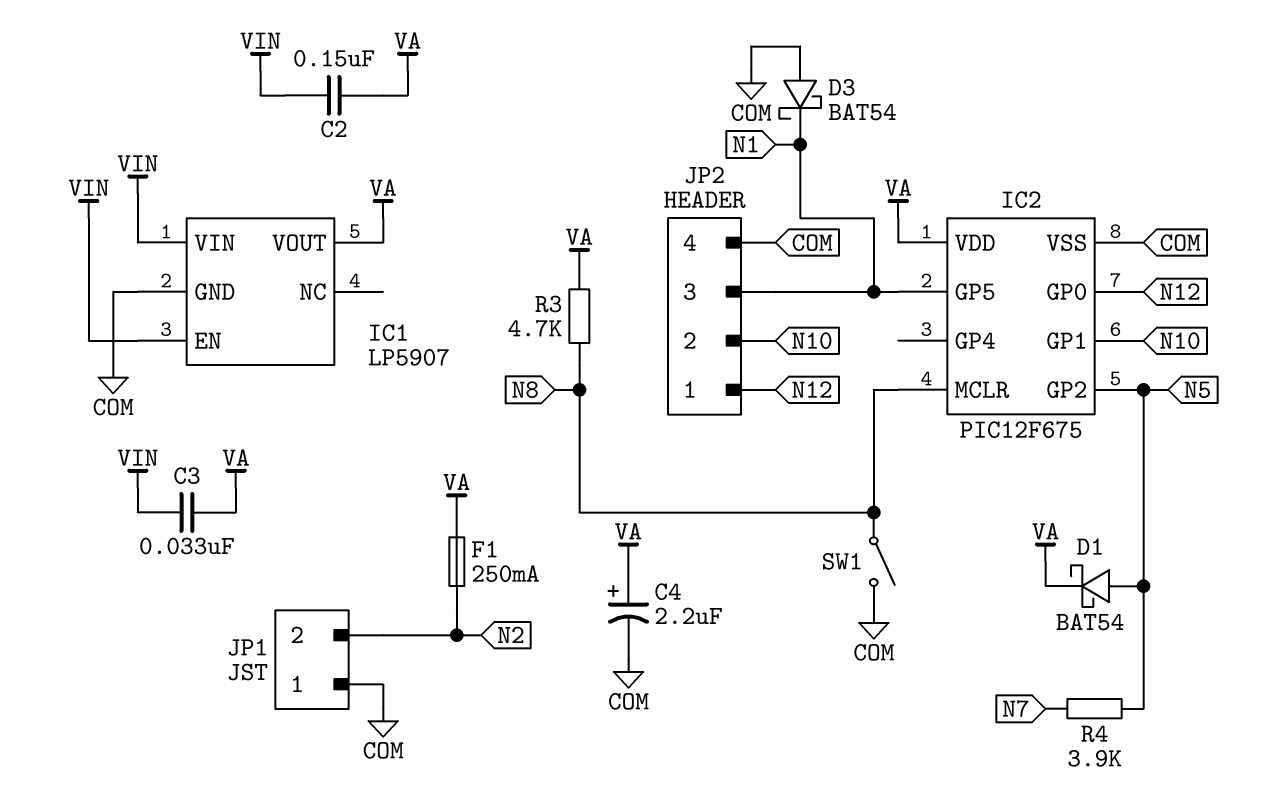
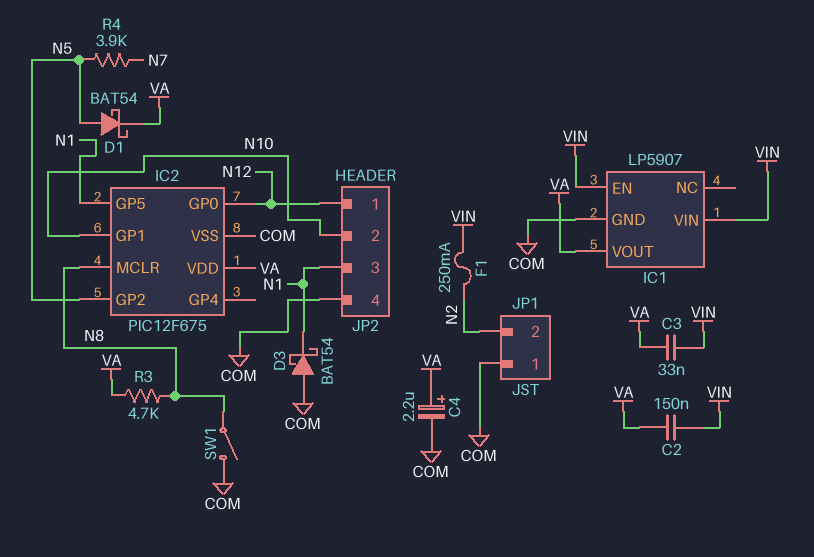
F1: 250mA (N2, VA) -> 250mA (N2, VIN)

